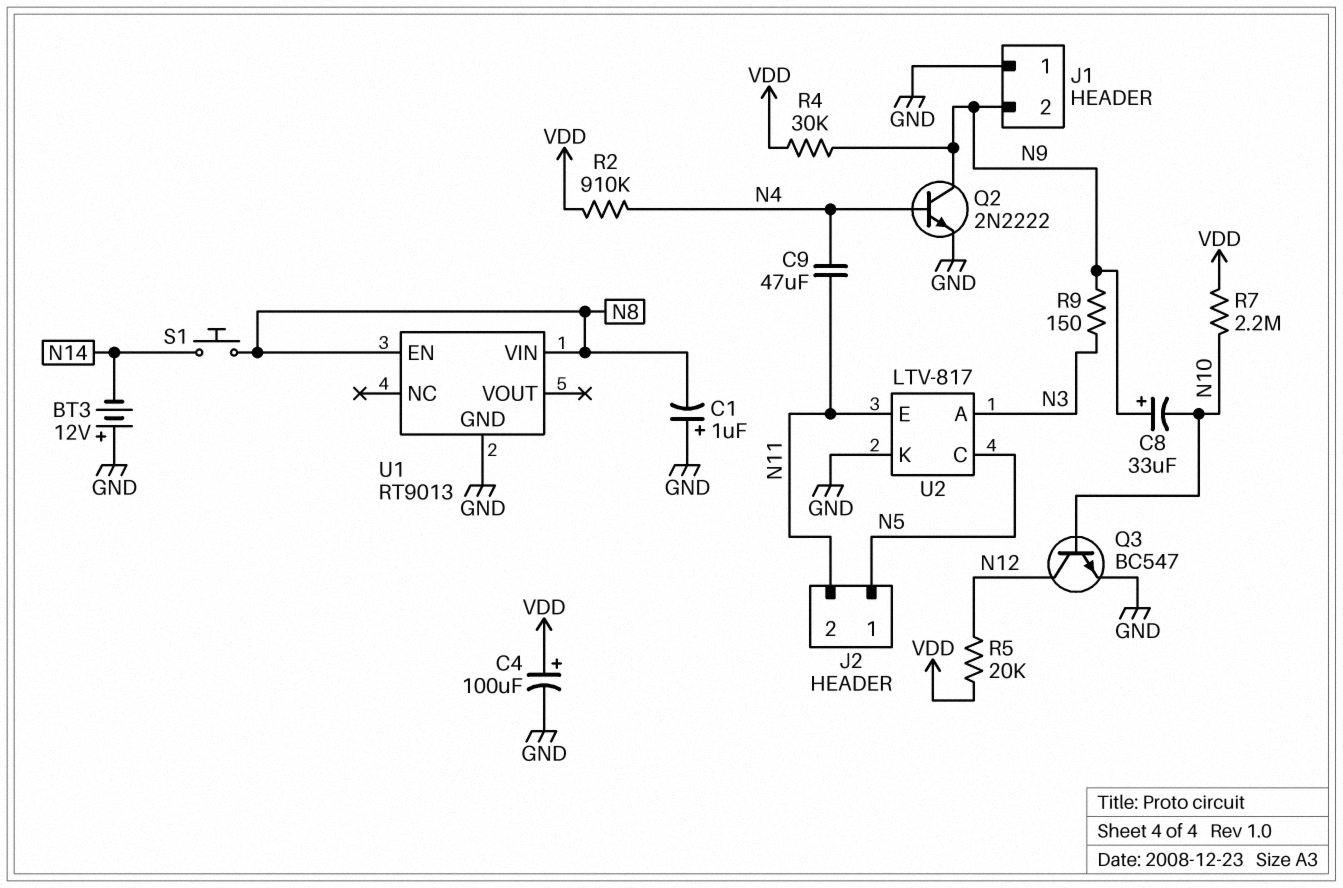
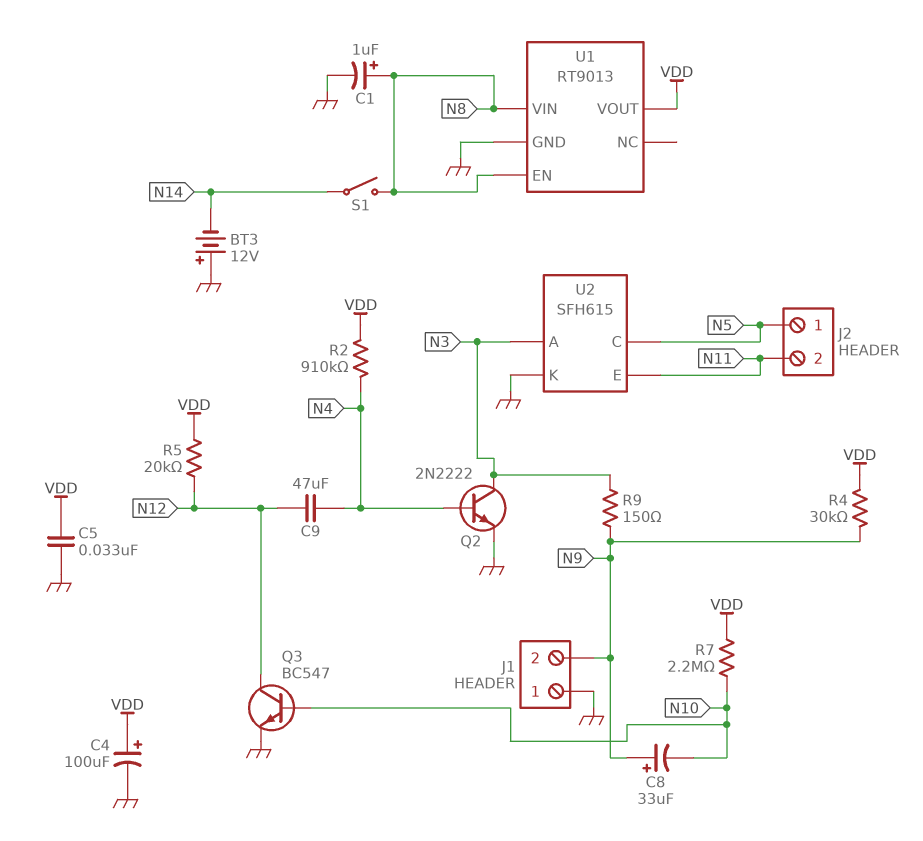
C1: 1uF (plus GND, minus N8) -> 1uF (plus N8, minus GND)
C5: none -> 33nF (GND, VDD)
C9: 47uF (N4, N11) -> 47uF (N4, N12)
Q2: NPN 2N2222 (B N4, C N9, E GND) -> NPN 2N2222 (B N4, C N3, E GND)
S1: button (N8, N14) -> switch (N8, N14)
U1 pin VOUT: none -> VDD
U2: LTV-817 -> SFH615

